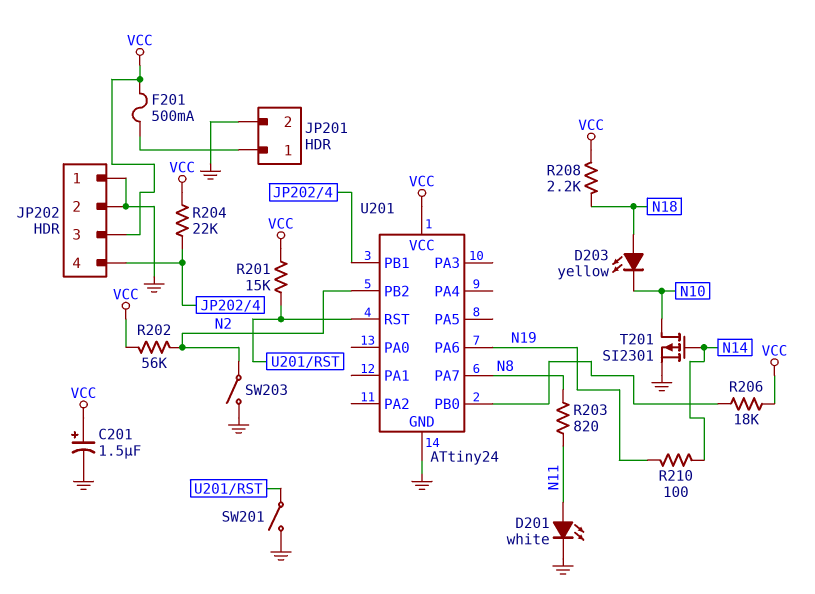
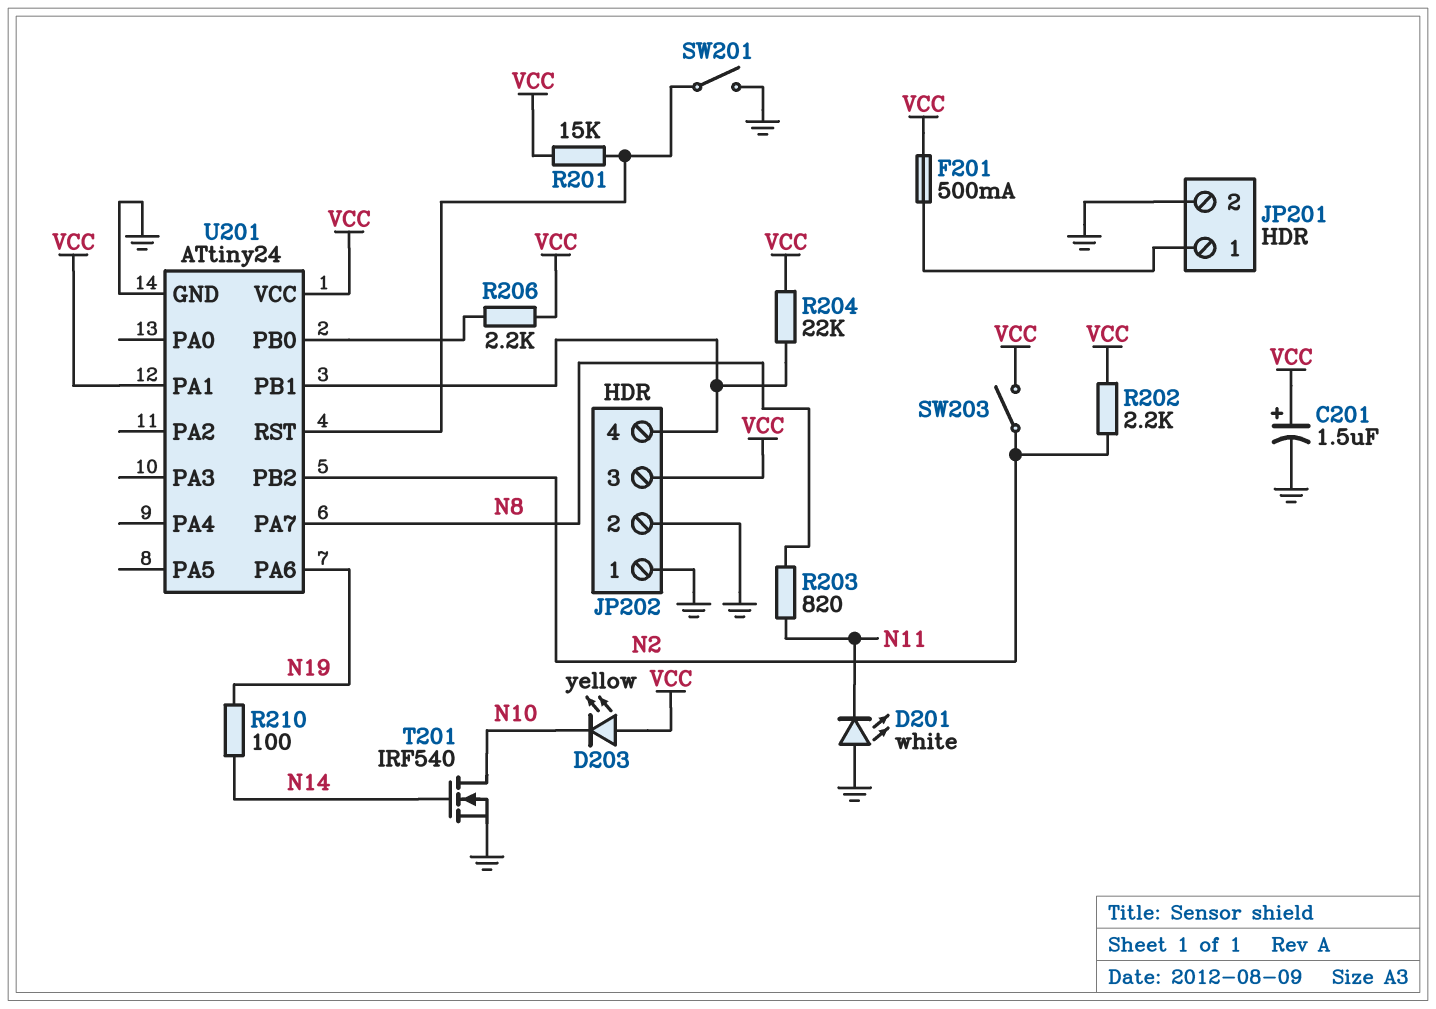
D201: LED white (A N11, K GND) -> LED white (A GND, K N11)
D203: LED yellow (A N18, K N10) -> LED yellow (A VCC, K N10)
R202: 56k (N2, VCC) -> 2.2k (N2, VCC)
R206: 18k (U201/PB0, VCC) -> 2.2k (U201/PB0, VCC)
R208: 2.2k (N18, VCC) -> none
SW203: switch (GND, N2) -> switch (N2, VCC)
T201: PMOS SI2301 (G N14, D N10, S GND) -> NMOS IRF540 (G N14, D N10, S GND)
U201 pin PA1: none -> VCC

